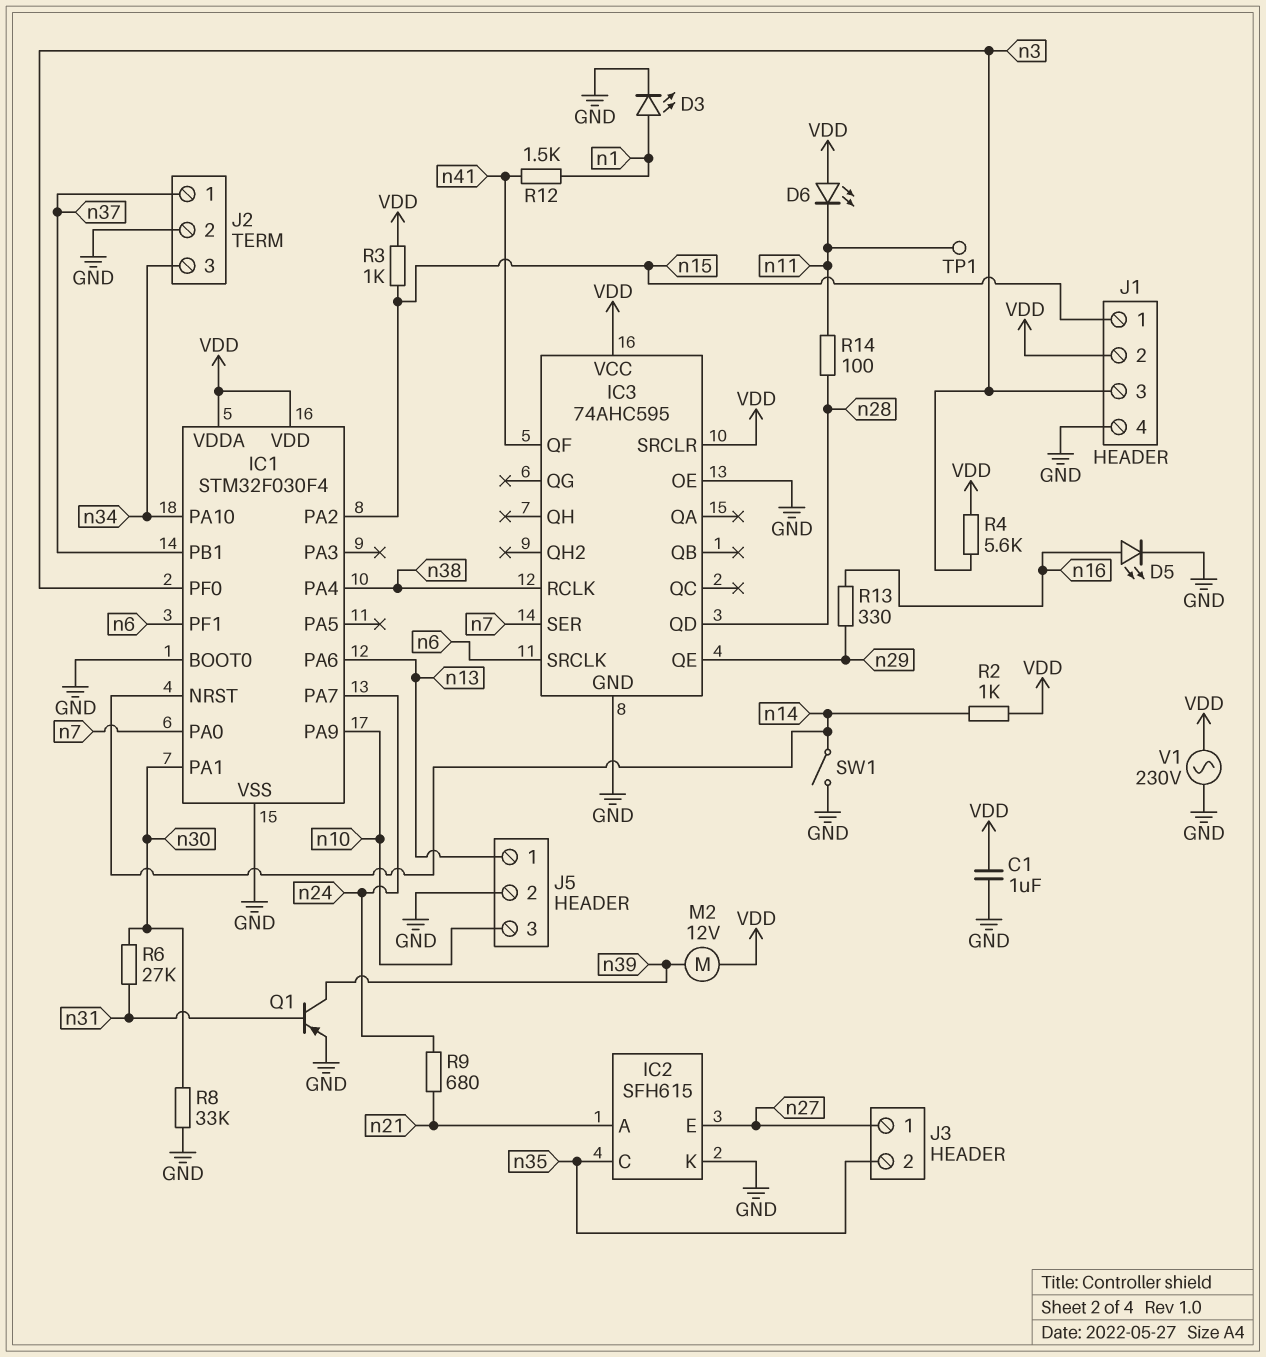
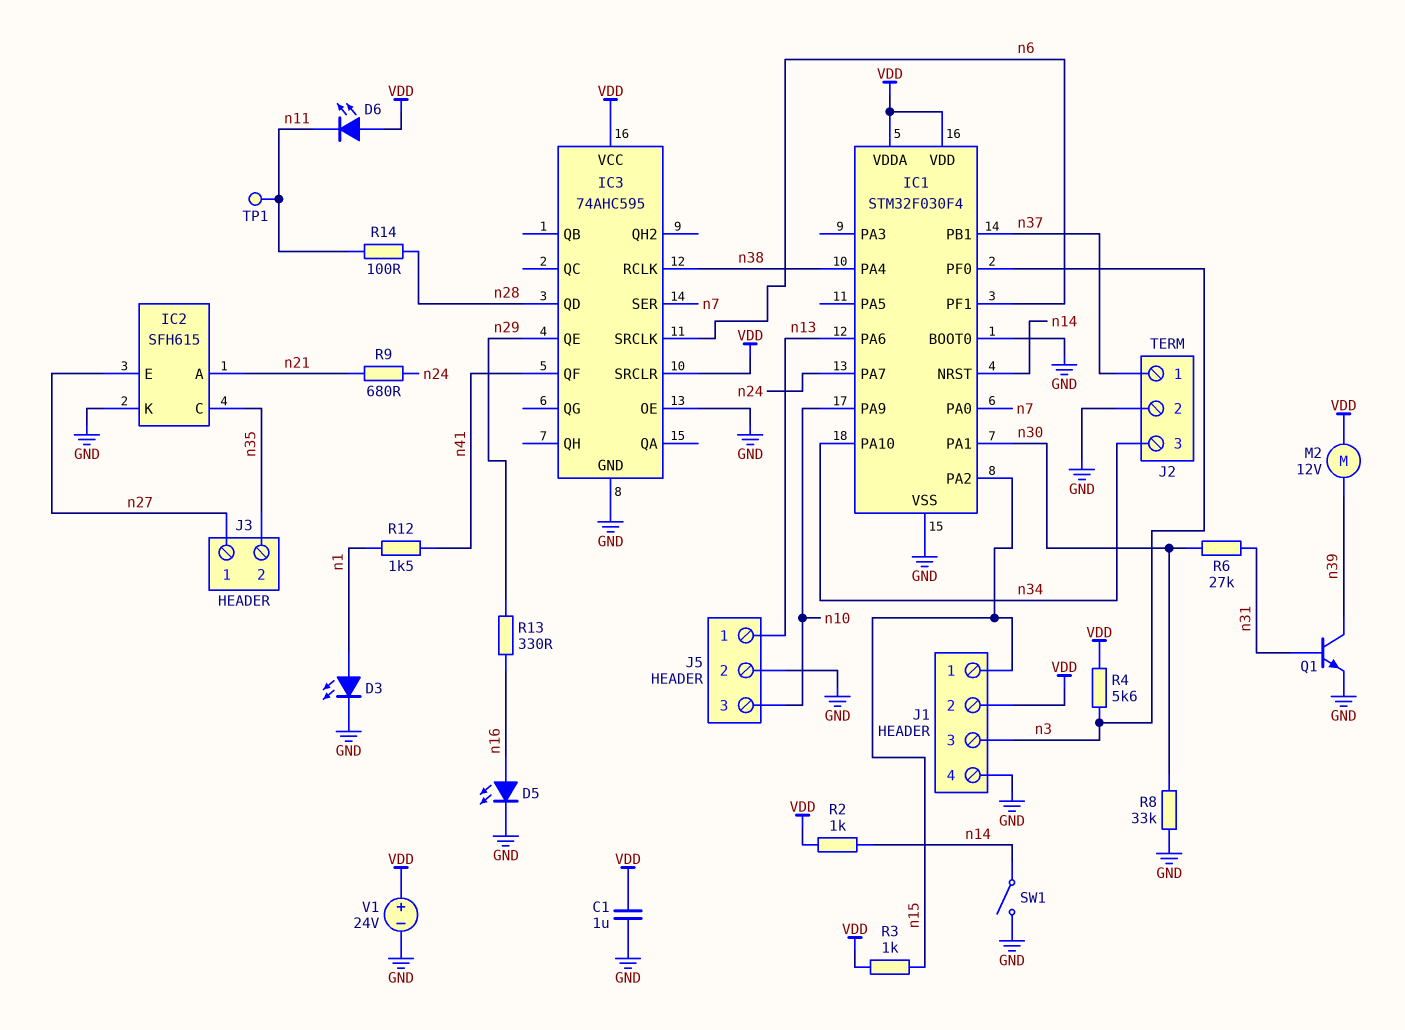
Q1: PNP (B n31, C n39, E GND) -> NPN (B n31, C n39, E GND)
V1: AC 230V (GND, VDD) -> 24V (plus VDD, minus GND)

